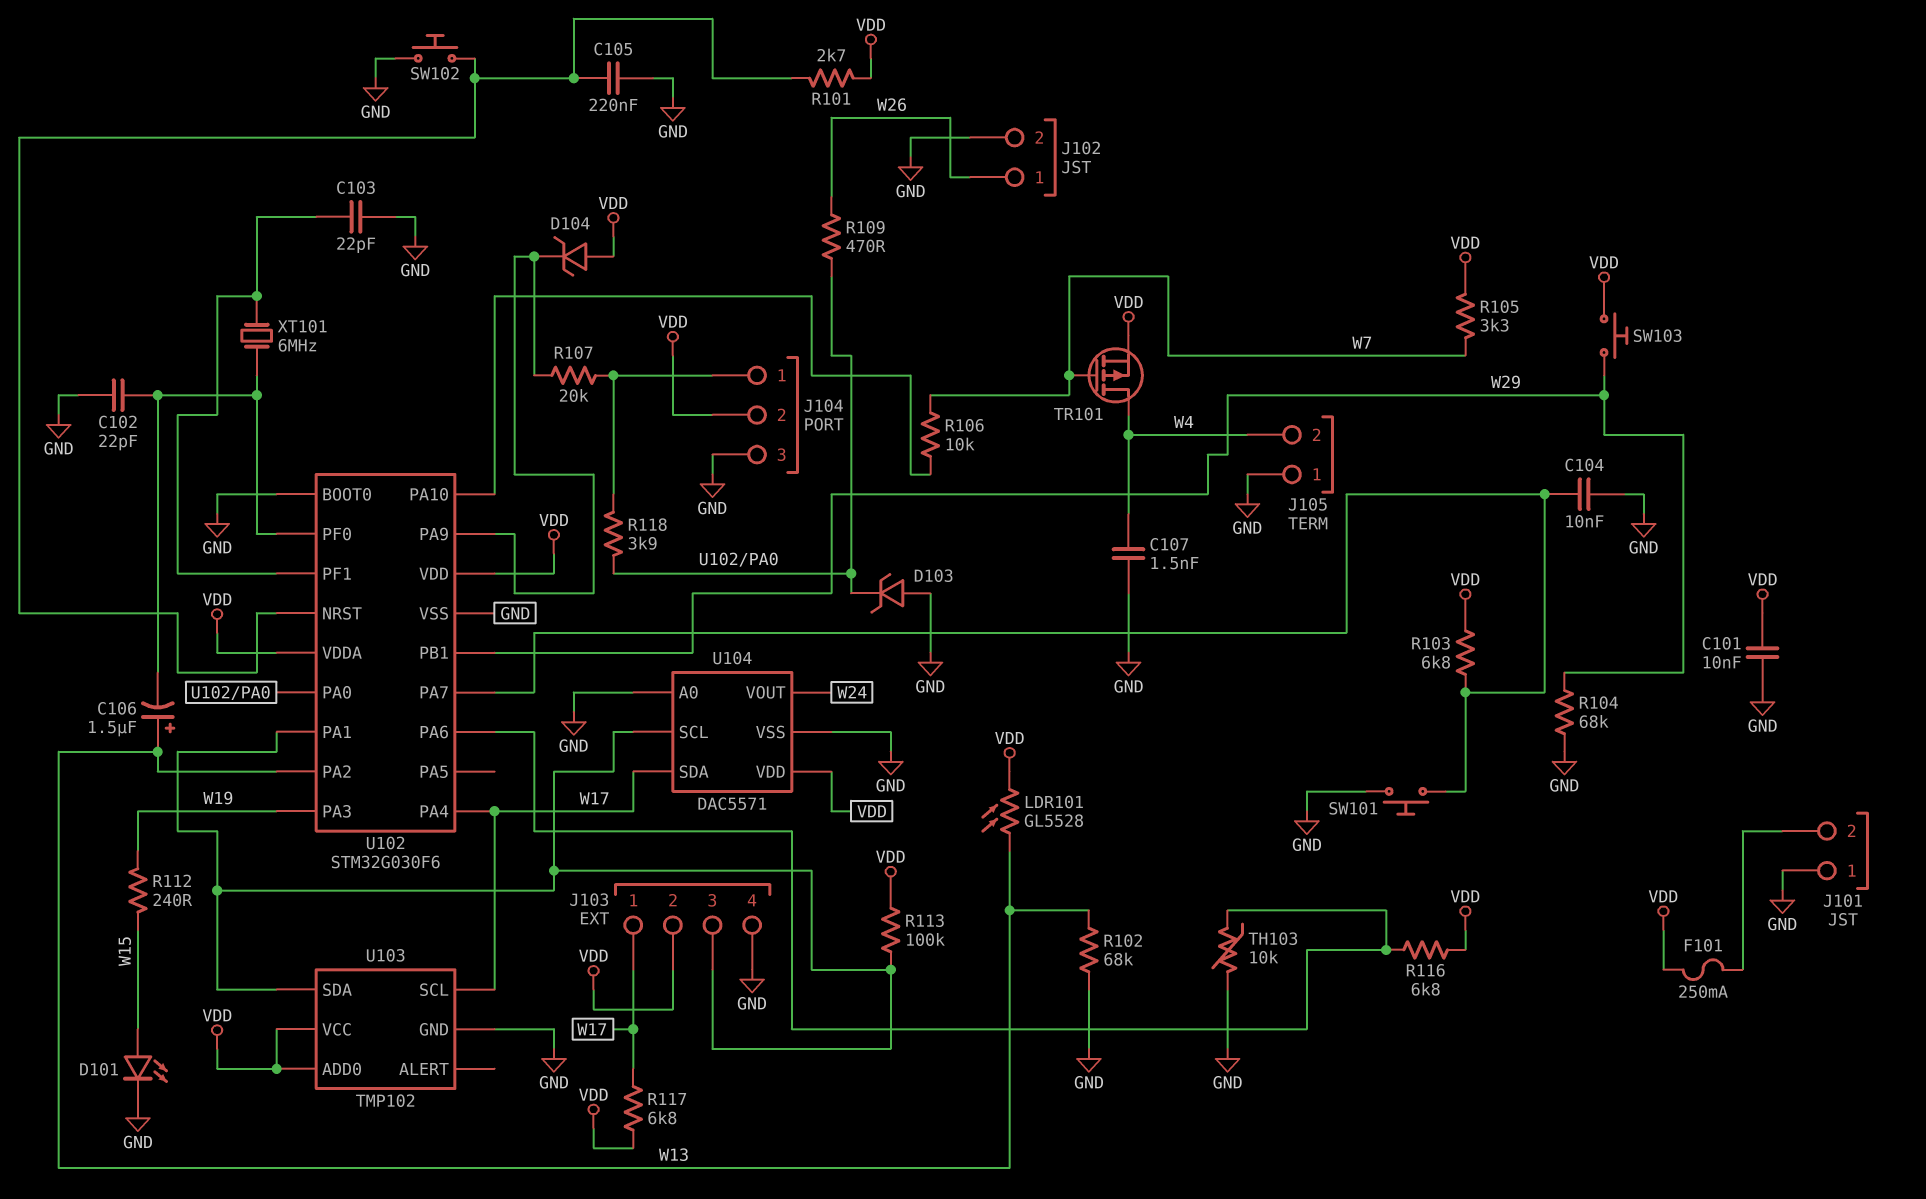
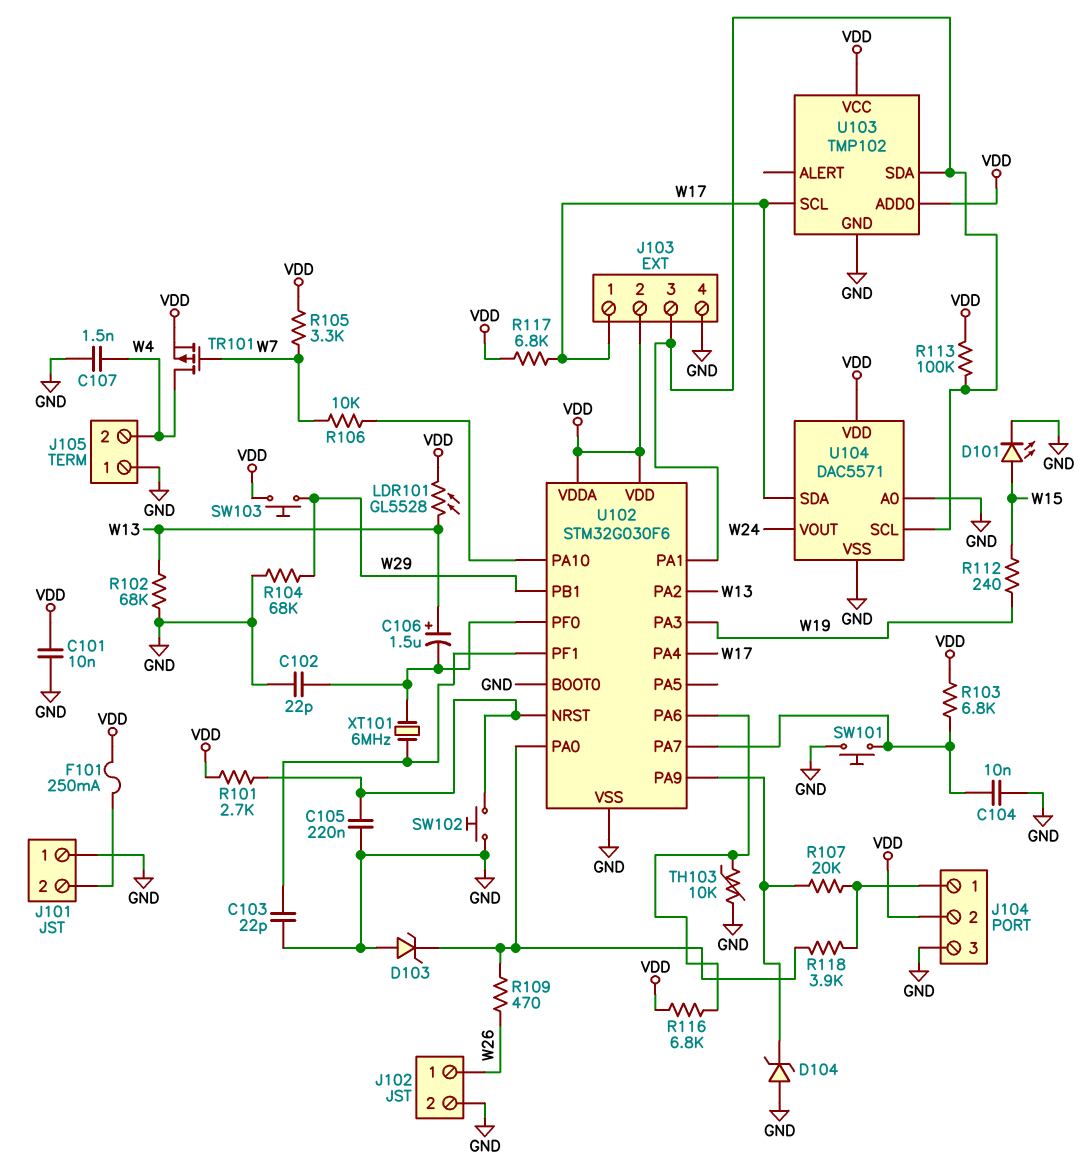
D104: zener (A VDD, K U102/PA9) -> zener (A GND, K U102/PA9)

